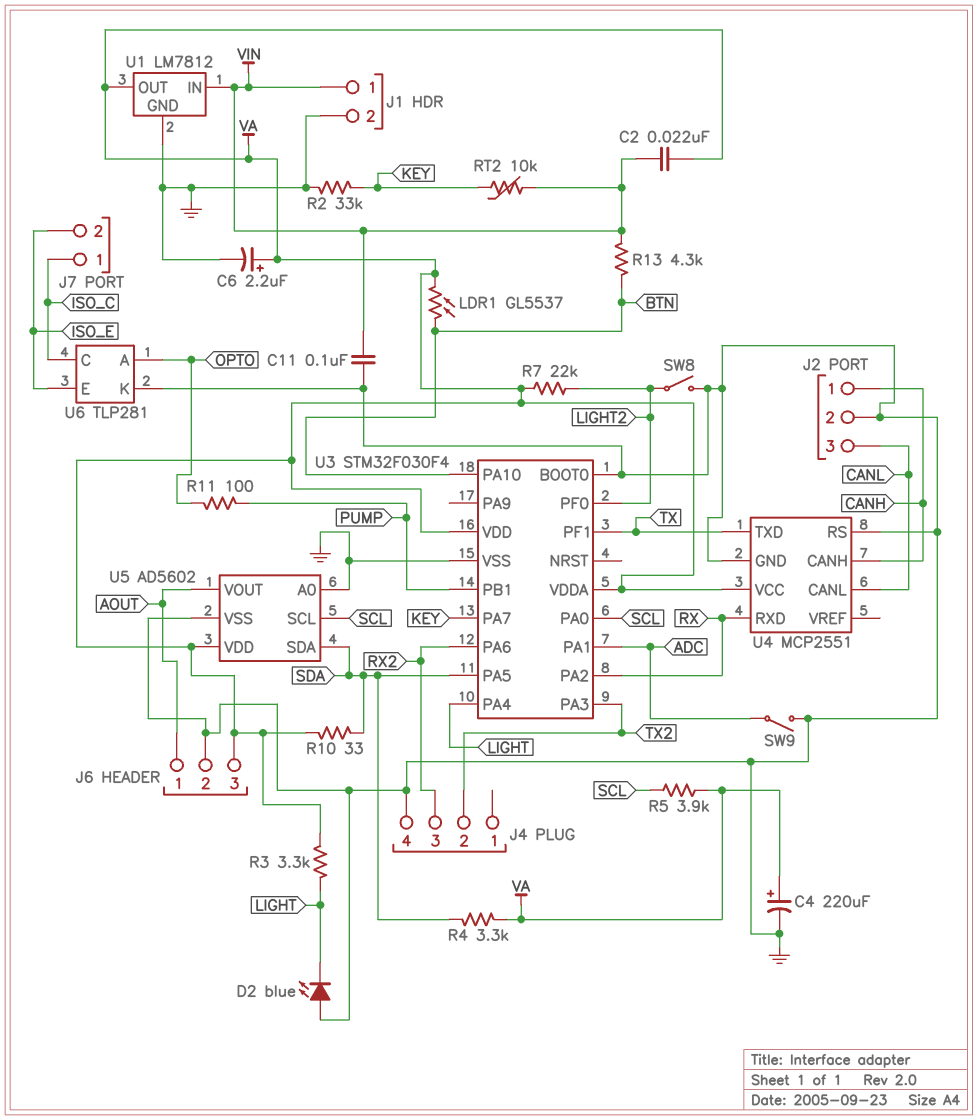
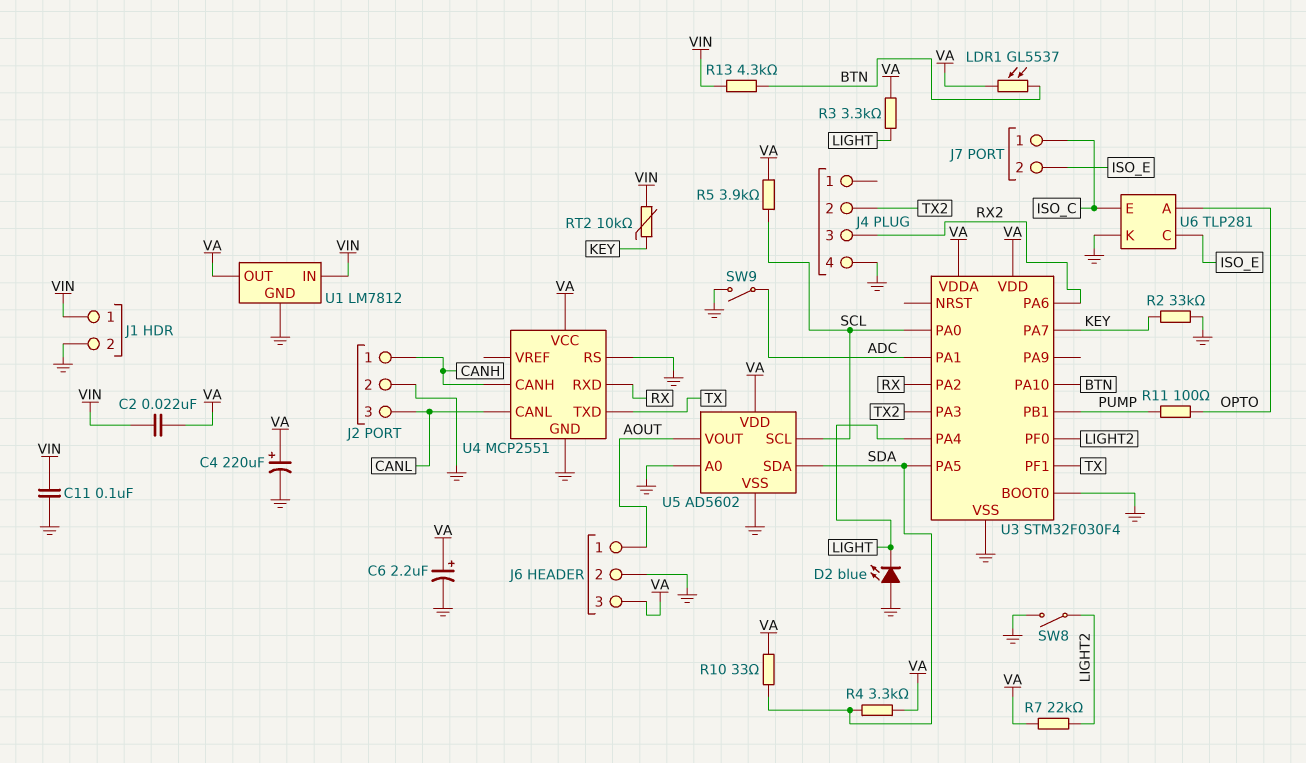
U6 pin C: ISO_C -> ISO_E
U6 pin E: ISO_E -> ISO_C

